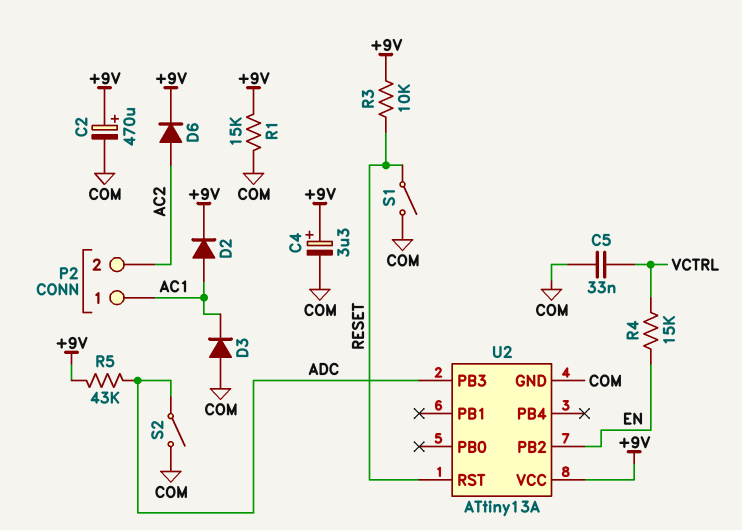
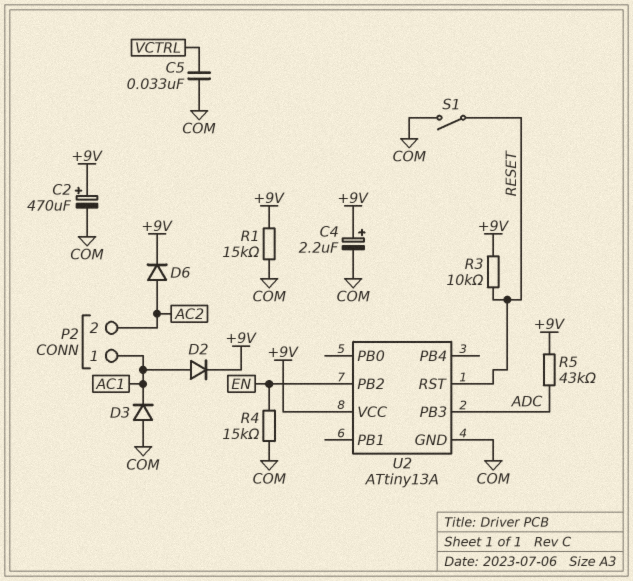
C4: 3.3uF (plus +9V, minus COM) -> 2.2uF (plus +9V, minus COM)
R4: 15k (EN, VCTRL) -> 15k (COM, EN)
S2: switch (ADC, COM) -> none

